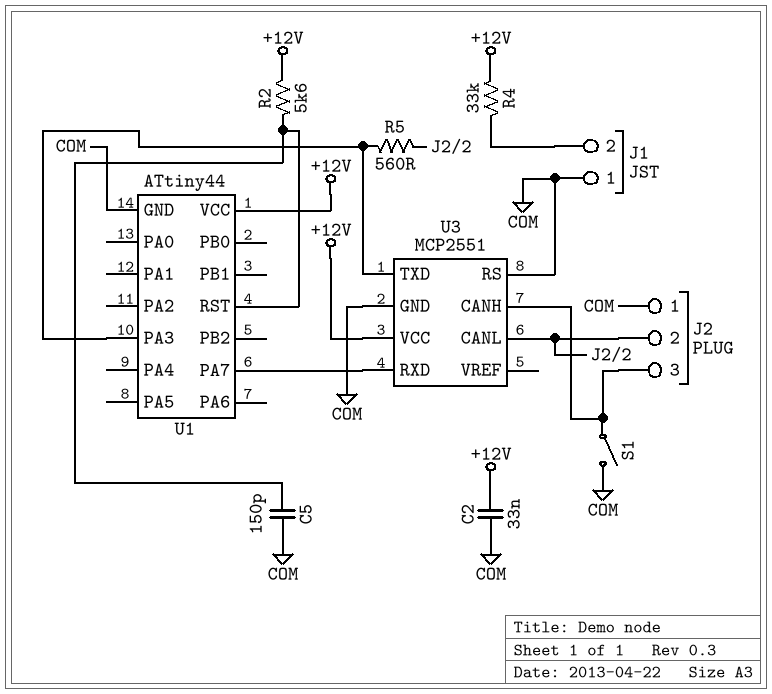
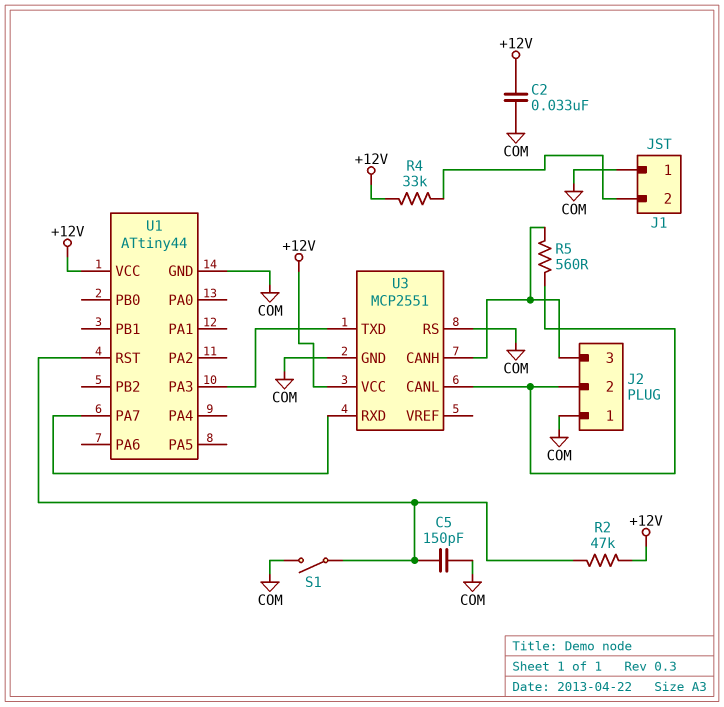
R2: 5.6k (+12V, U1/RST) -> 47k (+12V, U1/RST)
R5: 560 (J2/2, U1/PA3) -> 560 (J2/2, J2/3)
S1: switch (COM, J2/3) -> switch (COM, U1/RST)

